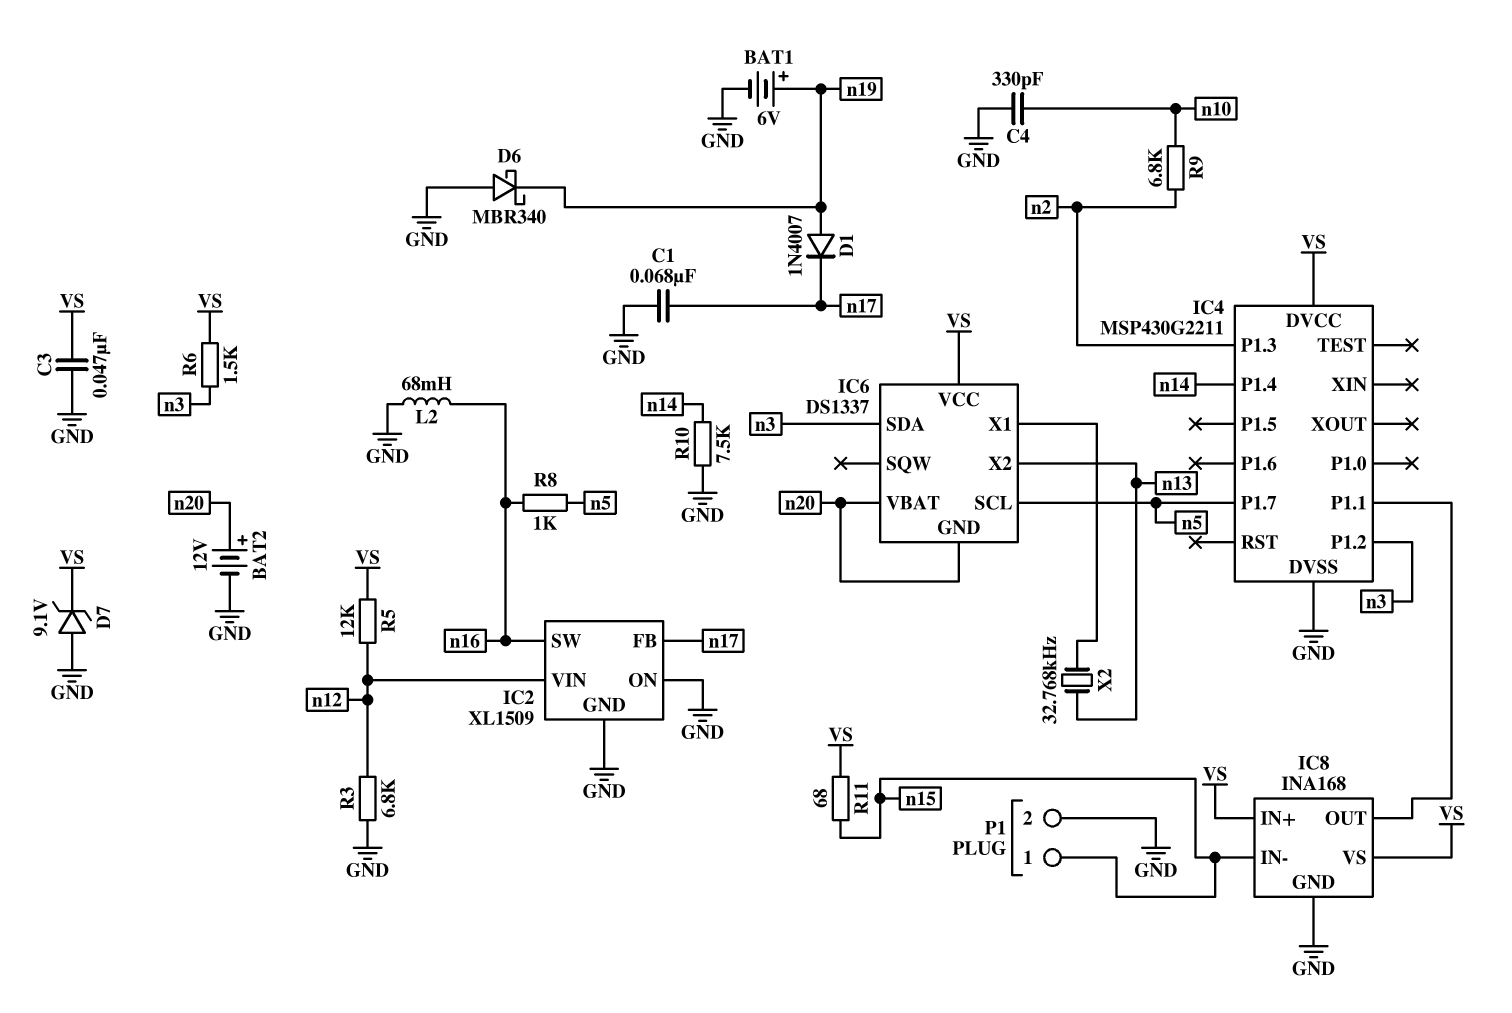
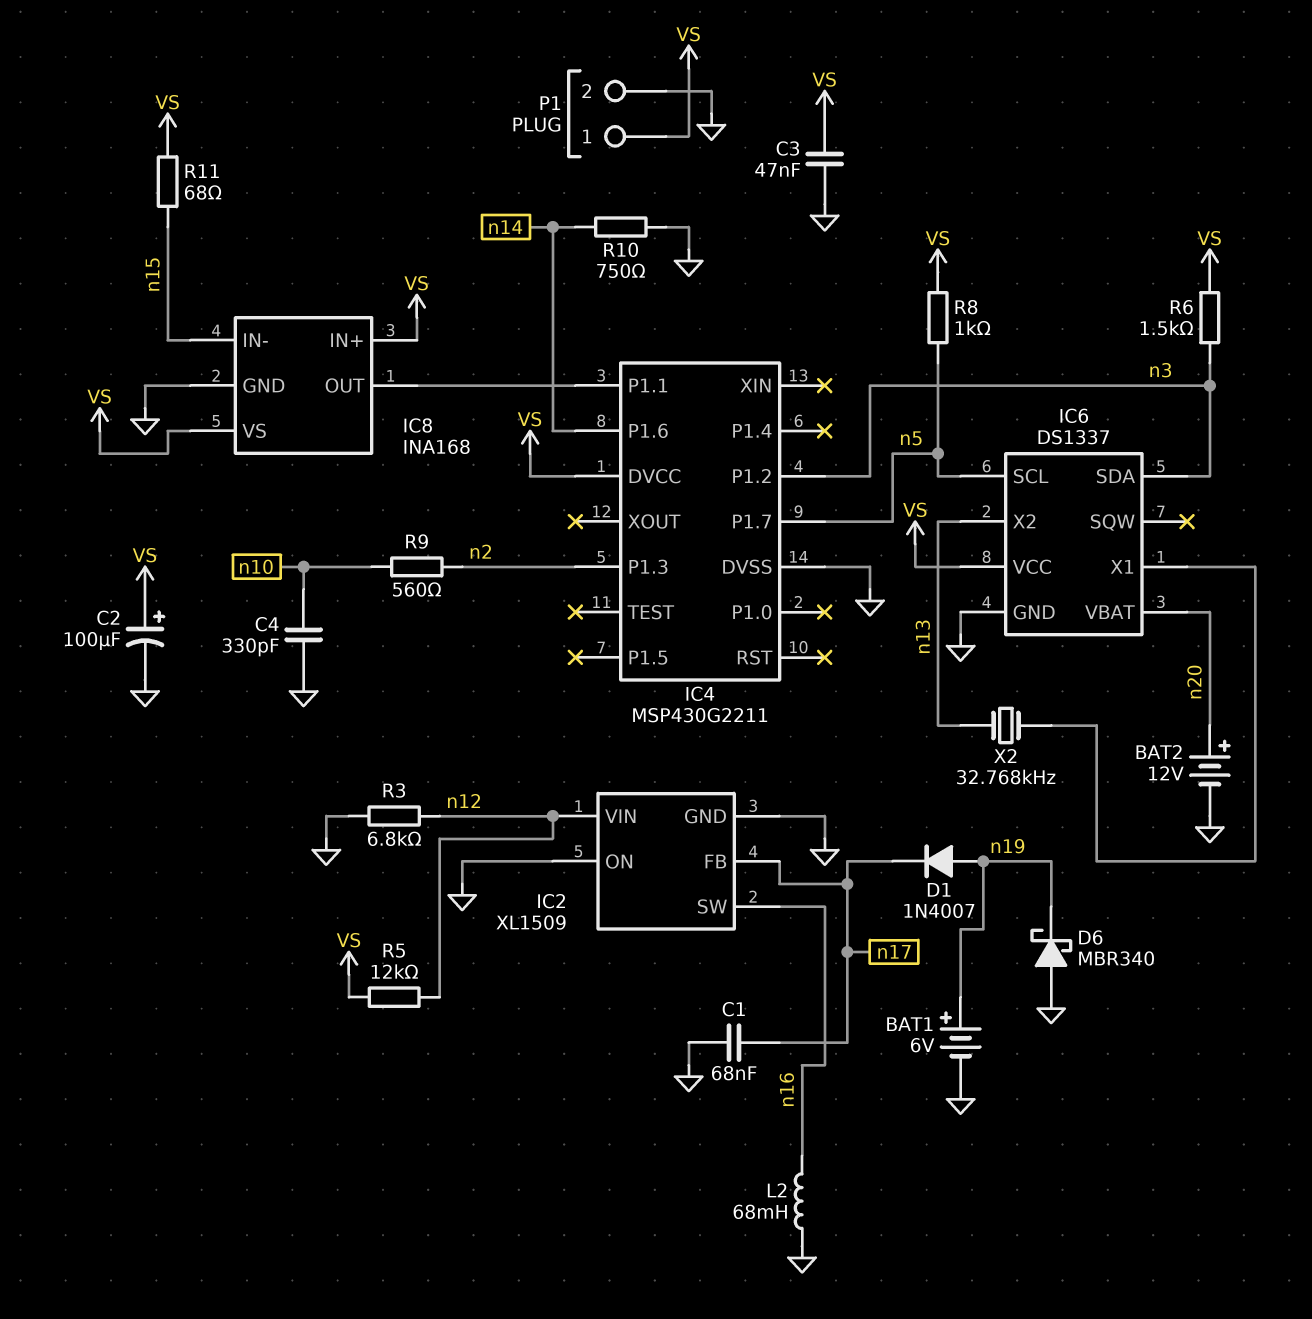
C2: none -> 100uF (plus VS, minus GND)
D7: zener 9.1V (A GND, K VS) -> none
IC4 pin P1.4: n14 -> none
IC4 pin P1.6: none -> n14
IC6 pin GND: n20 -> GND
P1 pin 1: n15 -> VS
R8: 1k (n5, n16) -> 1k (VS, n5)
R9: 6.8k (n2, n10) -> 560 (n2, n10)
R10: 7.5k (GND, n14) -> 750 (GND, n14)

